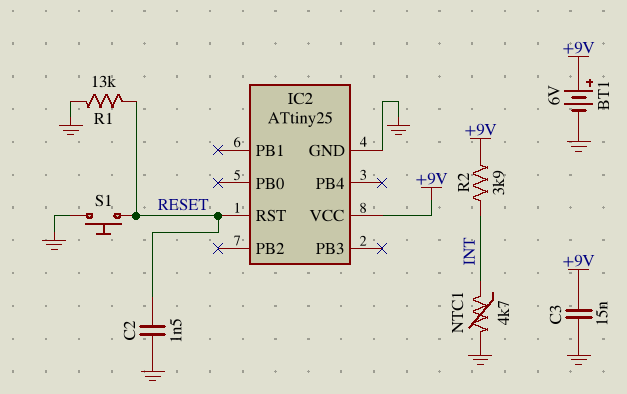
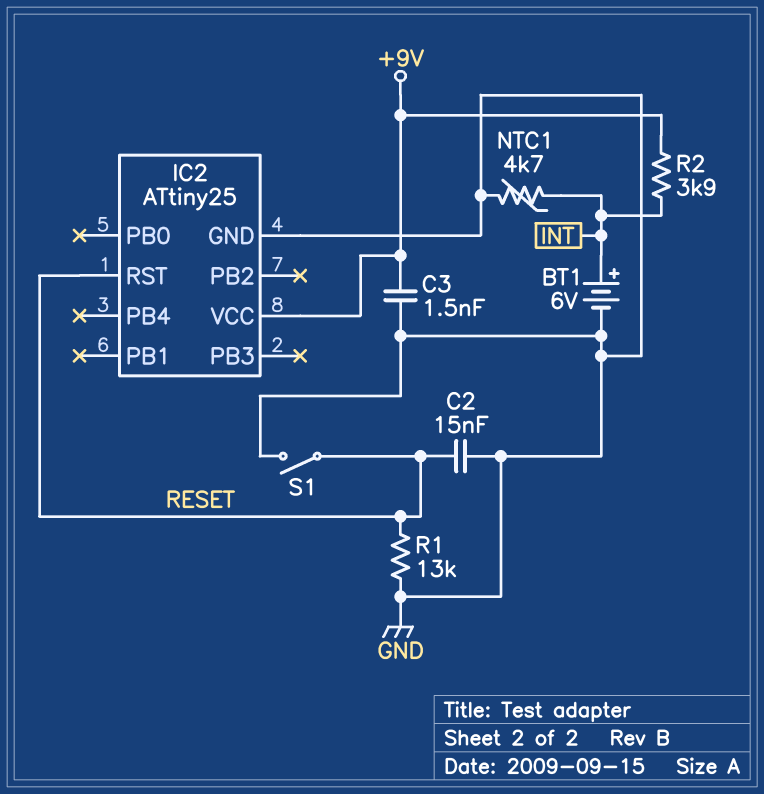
BT1: 6V (plus +9V, minus GND) -> 6V (plus INT, minus GND)
C2: 1.5nF (GND, RESET) -> 15nF (GND, RESET)
C3: 15nF (+9V, GND) -> 1.5nF (+9V, GND)
S1: button (GND, RESET) -> switch (GND, RESET)

